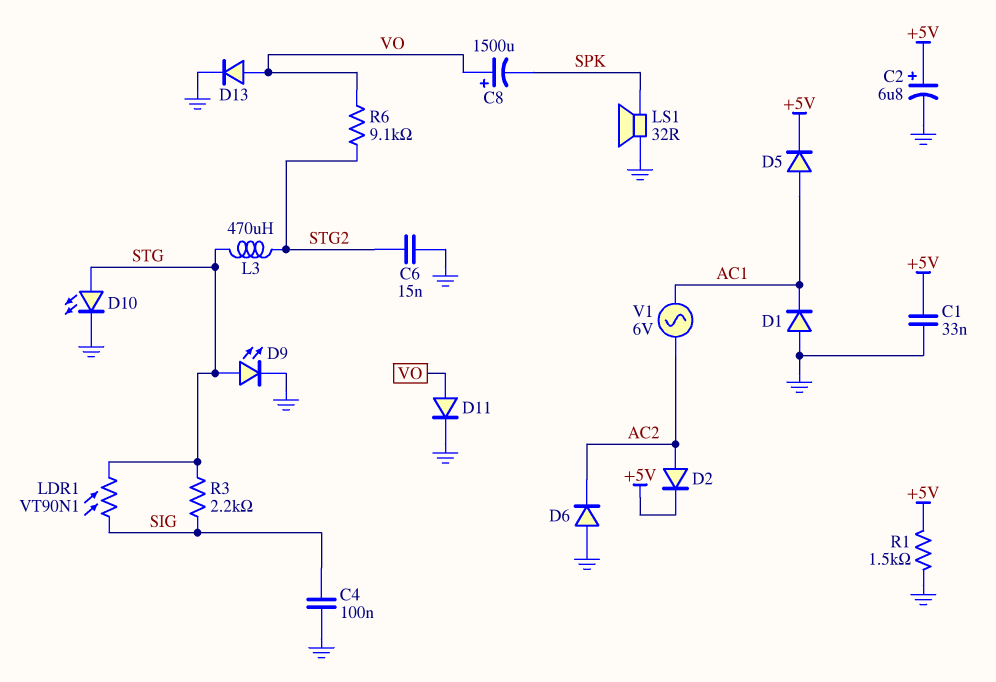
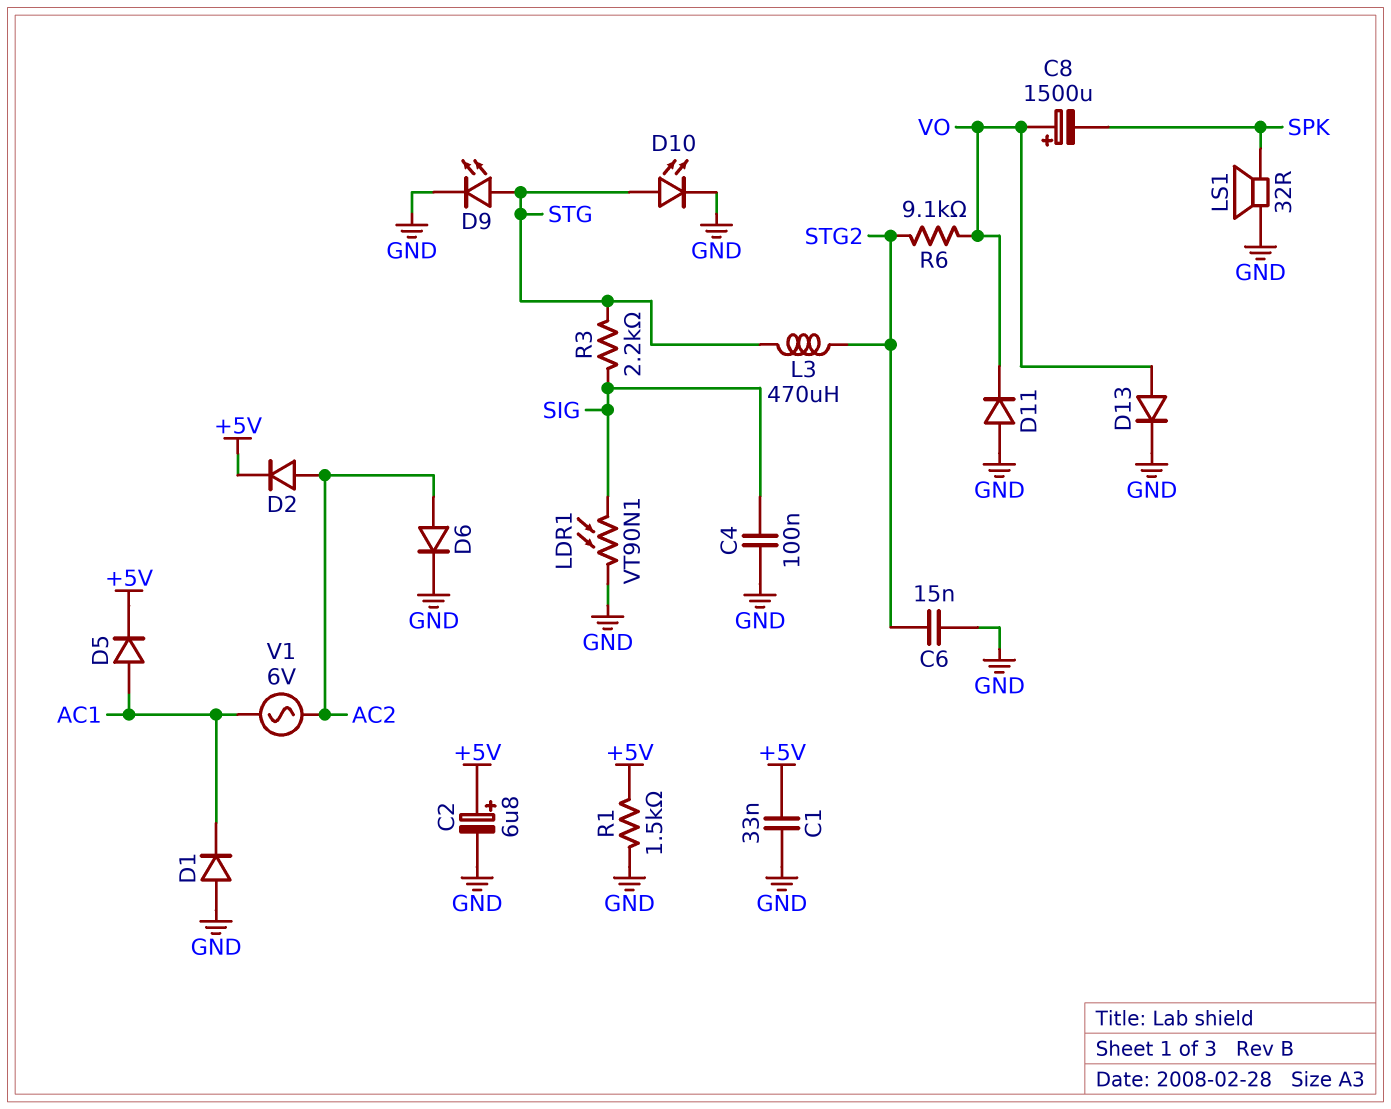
D6: diode (A GND, K AC2) -> diode (A AC2, K GND)
D11: diode (A VO, K GND) -> diode (A GND, K VO)
LDR1: VT90N1 (SIG, STG) -> VT90N1 (GND, SIG)

